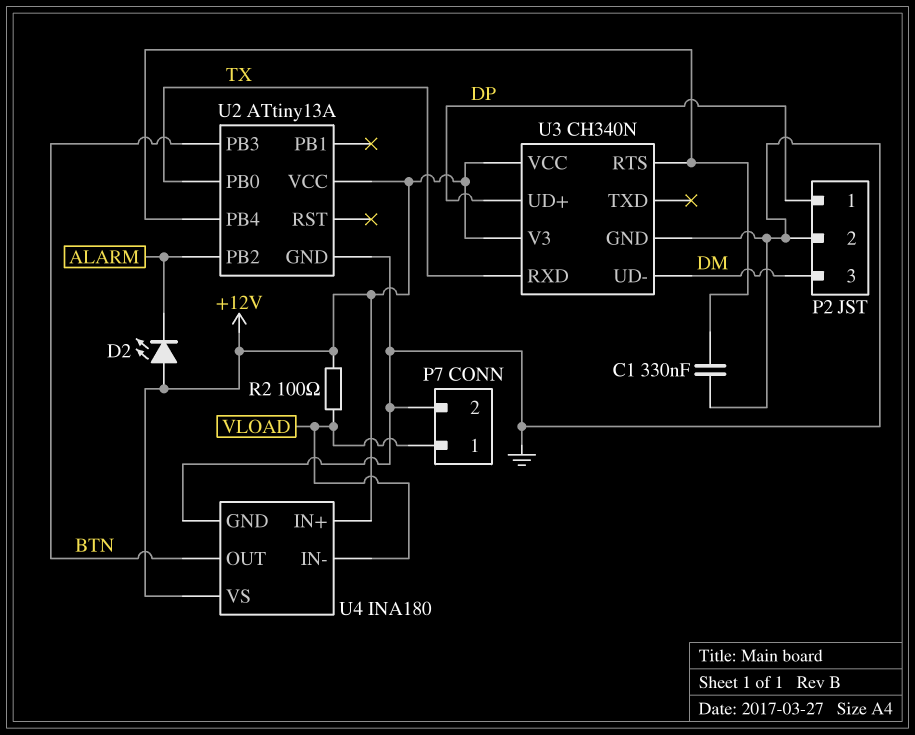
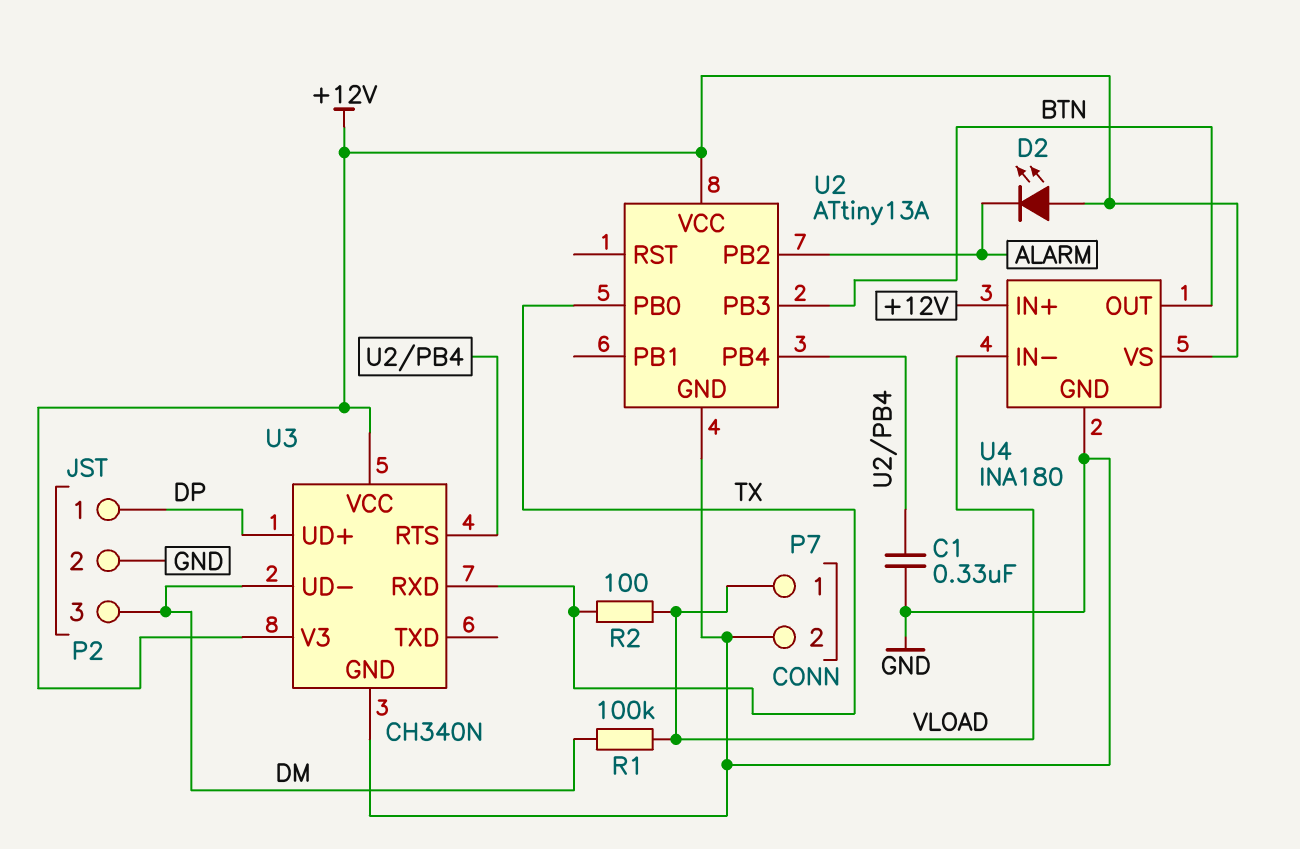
R1: none -> 100k (DM, VLOAD)
R2: 100 (+12V, VLOAD) -> 100 (TX, VLOAD)

